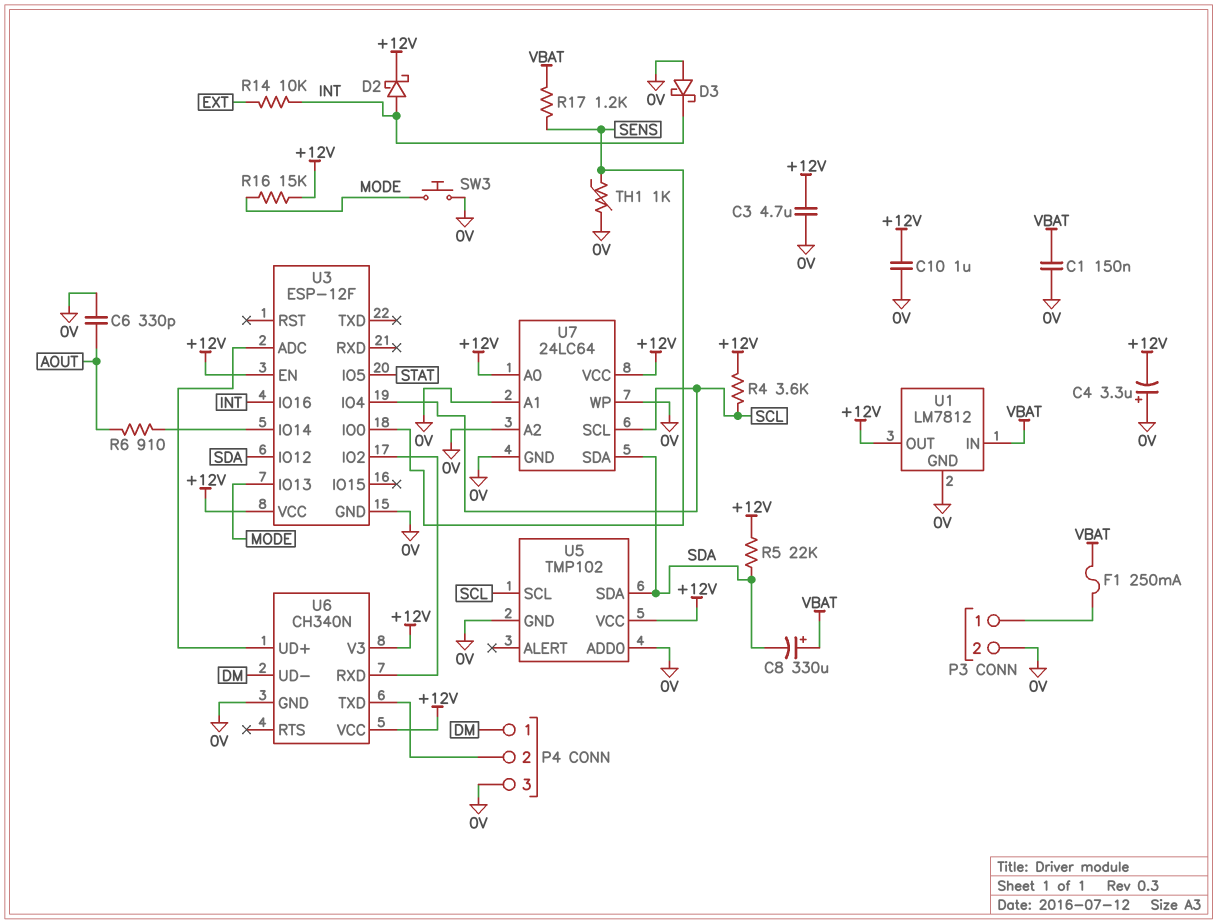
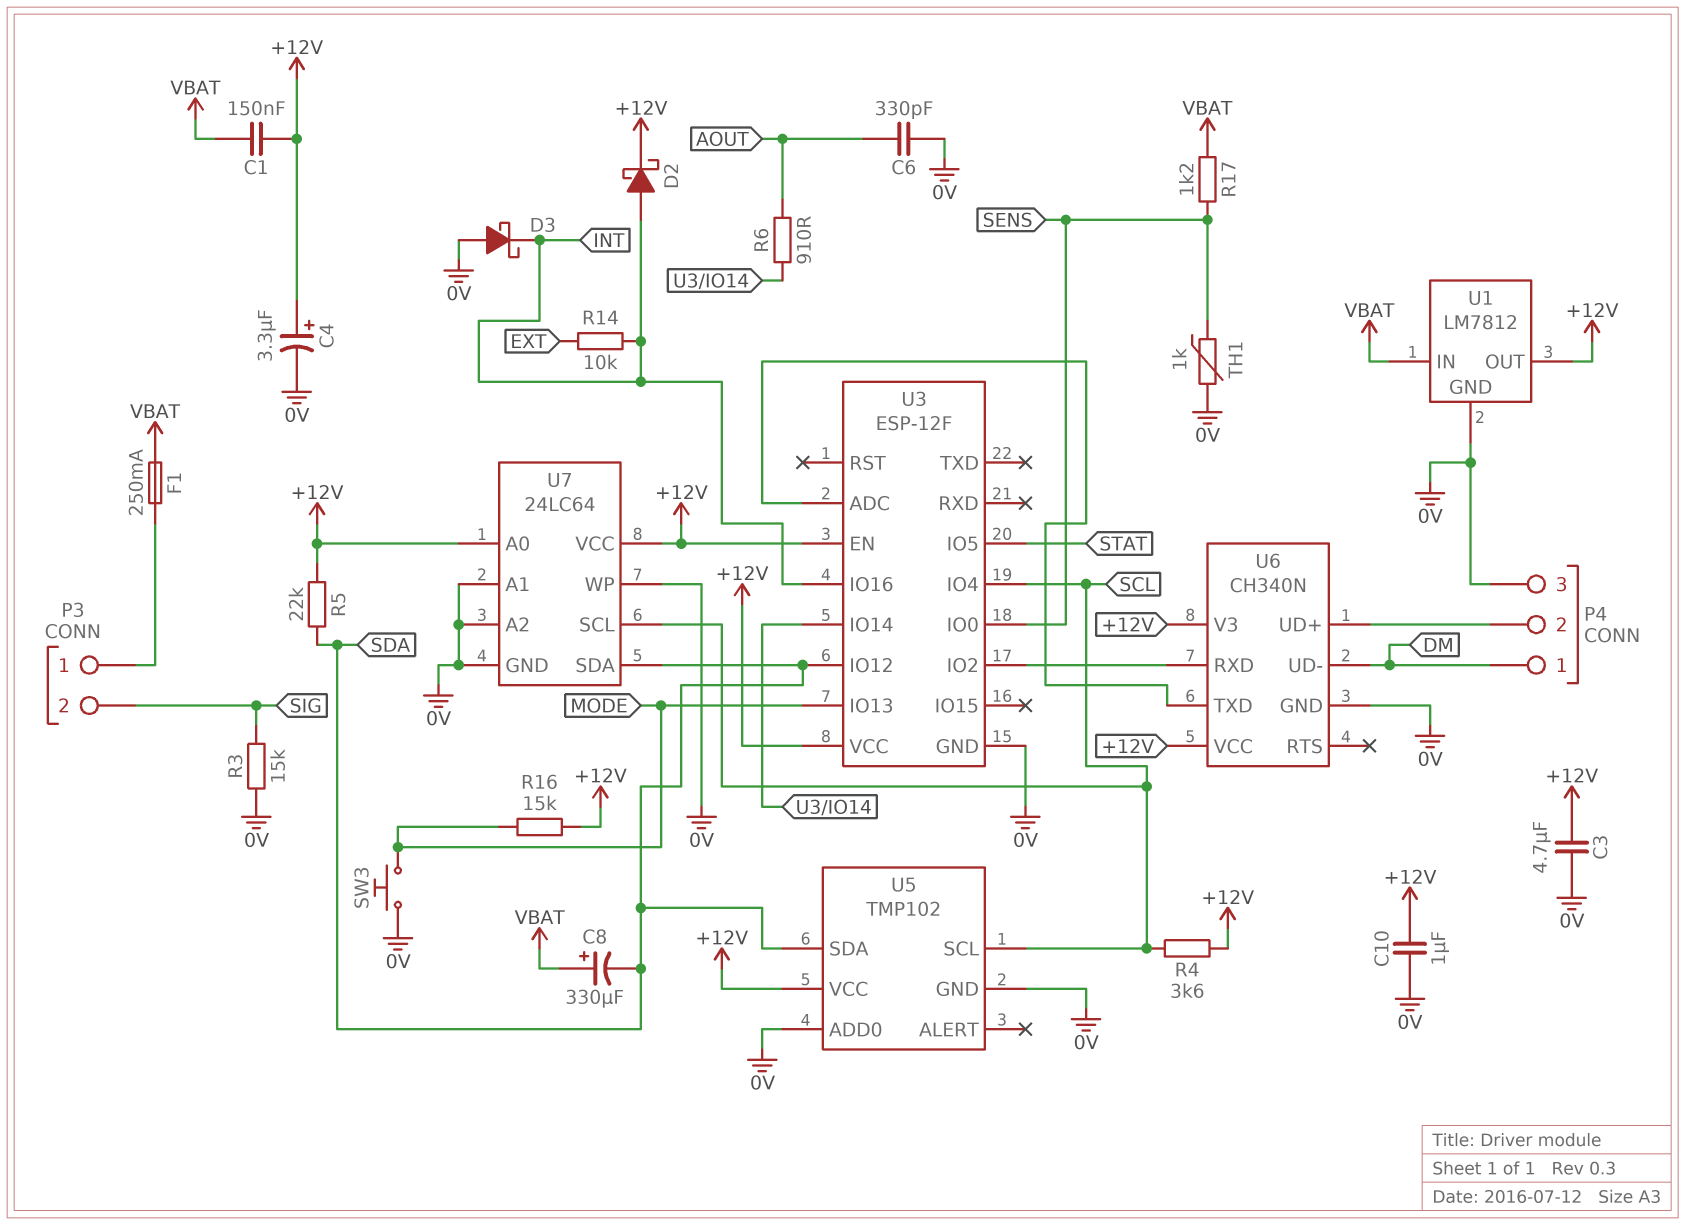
C1: 150nF (0V, VBAT) -> 150nF (+12V, VBAT)
C4: 3.3uF (plus 0V, minus +12V) -> 3.3uF (plus +12V, minus 0V)
P3 pin 2: 0V -> SIG
R3: none -> 15k (0V, SIG)
U6 pin TXD: P4/2 -> U3/ADC
U6 pin UD+: U3/ADC -> P4/2

